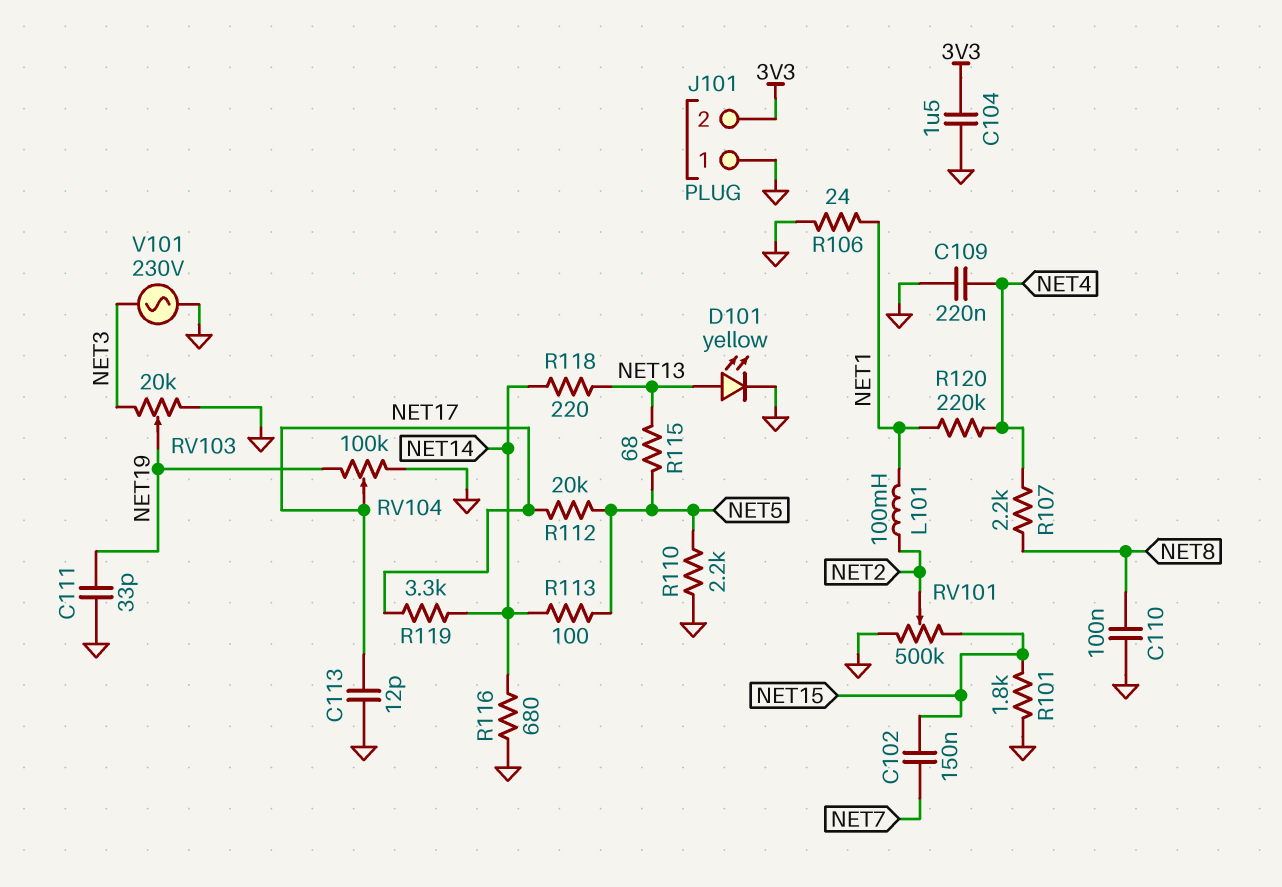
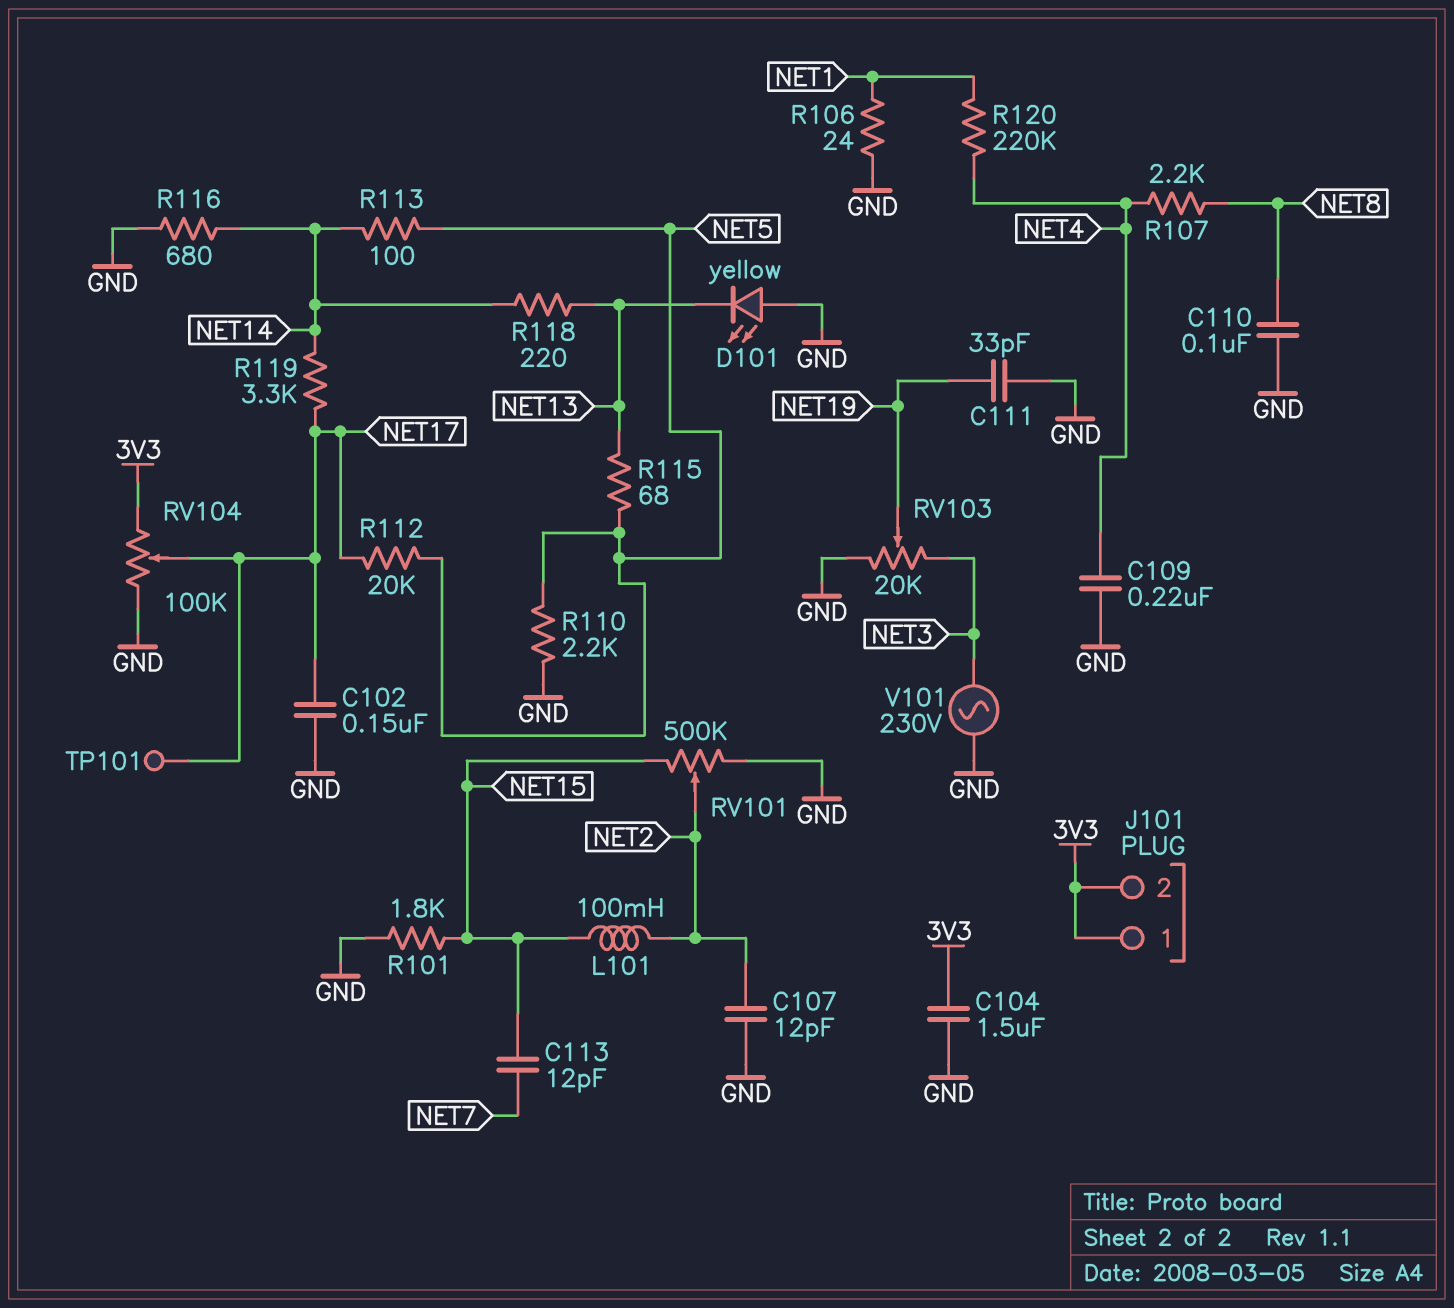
C102: 150nF (NET7, NET15) -> 150nF (GND, NET17)
C107: none -> 12pF (GND, NET2)
C113: 12pF (GND, NET17) -> 12pF (NET7, NET15)
D101: LED yellow (A NET13, K GND) -> LED yellow (A GND, K NET13)
J101 pin 1: GND -> 3V3
L101: 100mH (NET1, NET2) -> 100mH (NET2, NET15)
RV104: 100k (GND, NET19, wiper NET17) -> 100k (3V3, GND, wiper NET17)
TP101: none -> test point (NET17)

